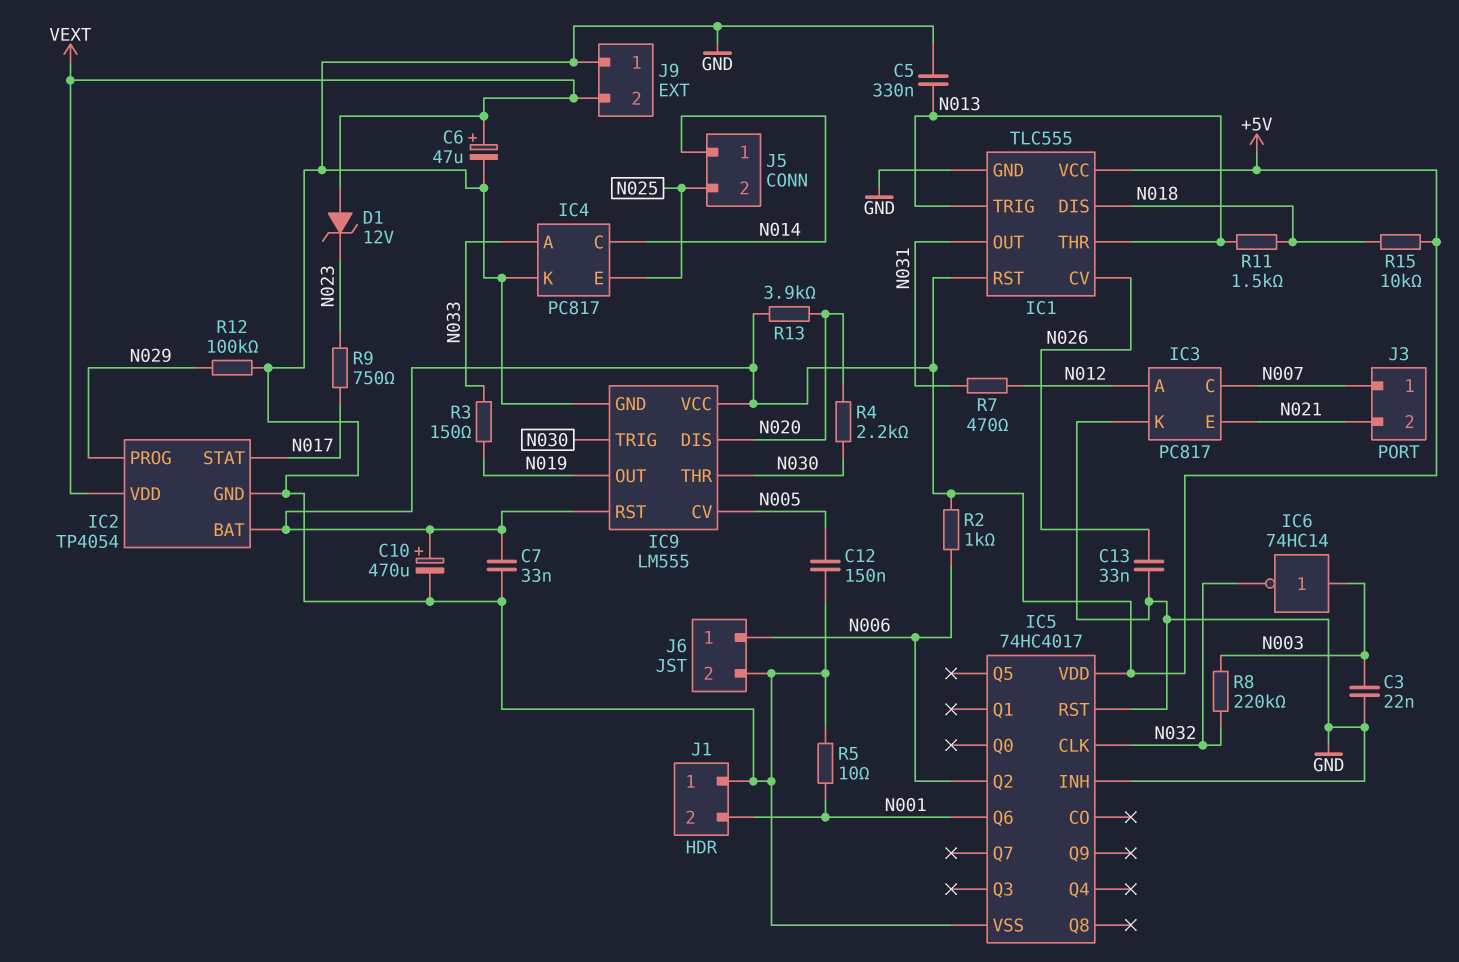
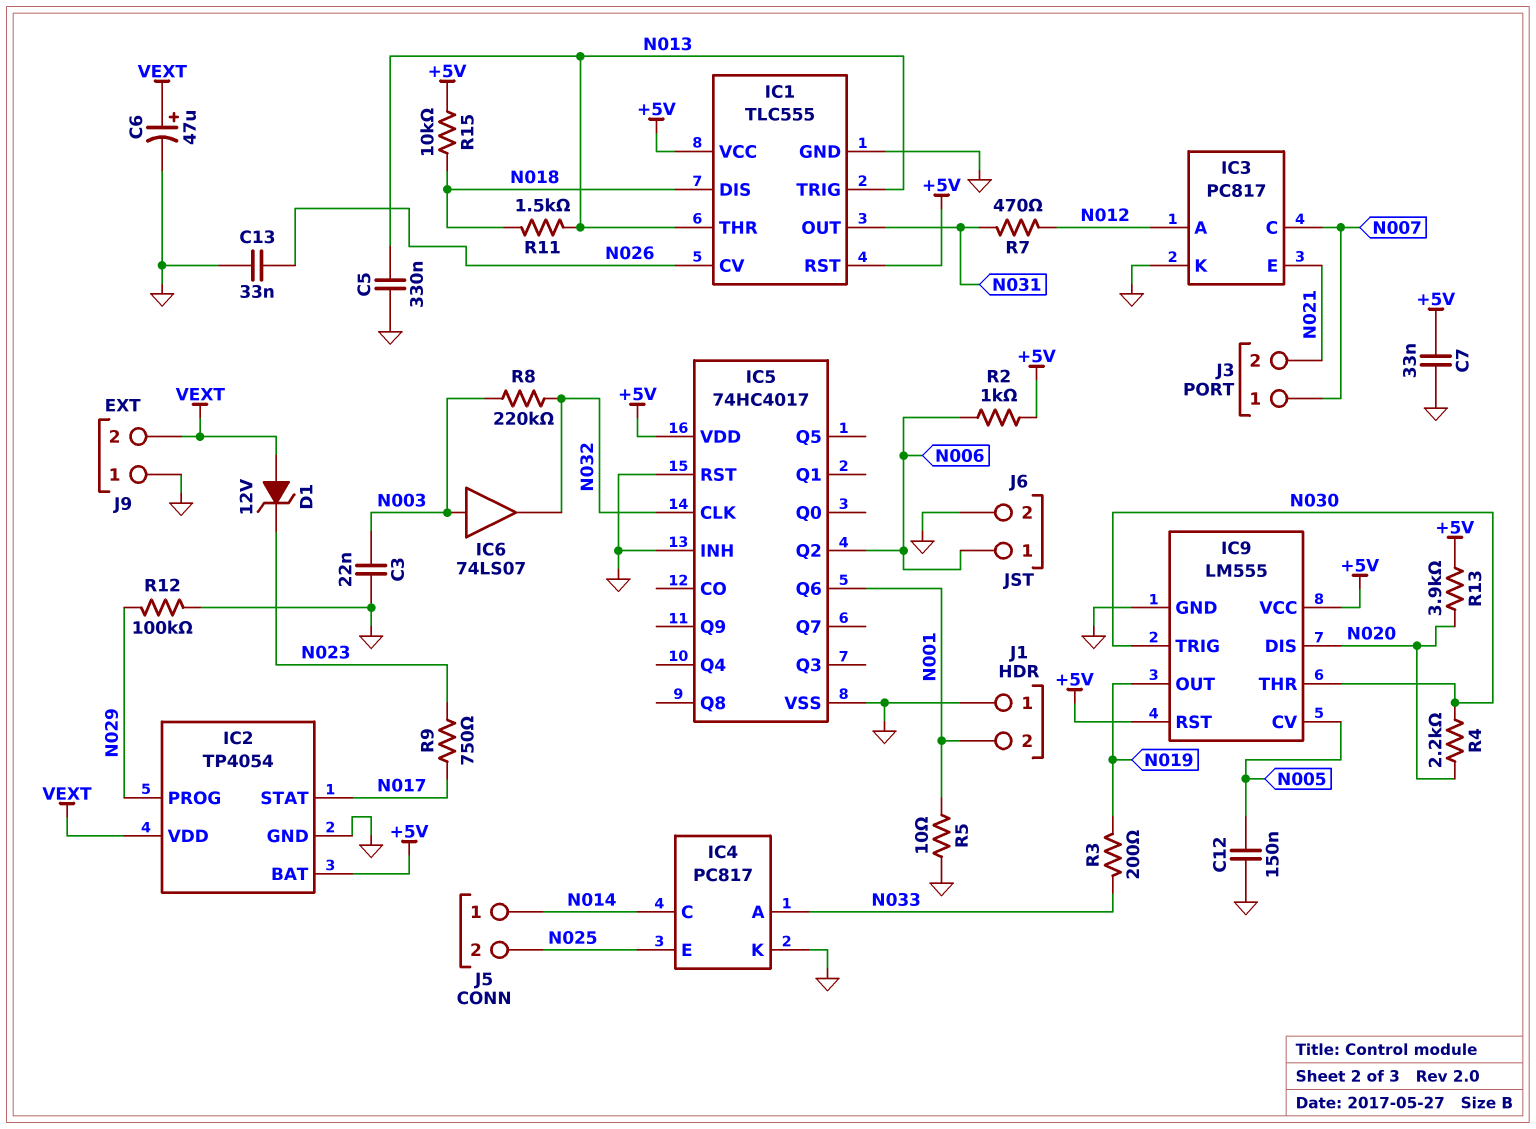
C10: 470uF (plus +5V, minus GND) -> none
IC6: NOT 74HC14 (in N003, out N032) -> buffer 74LS07 (in N003, out N032)
R3: 150 (N019, N033) -> 200 (N019, N033)

